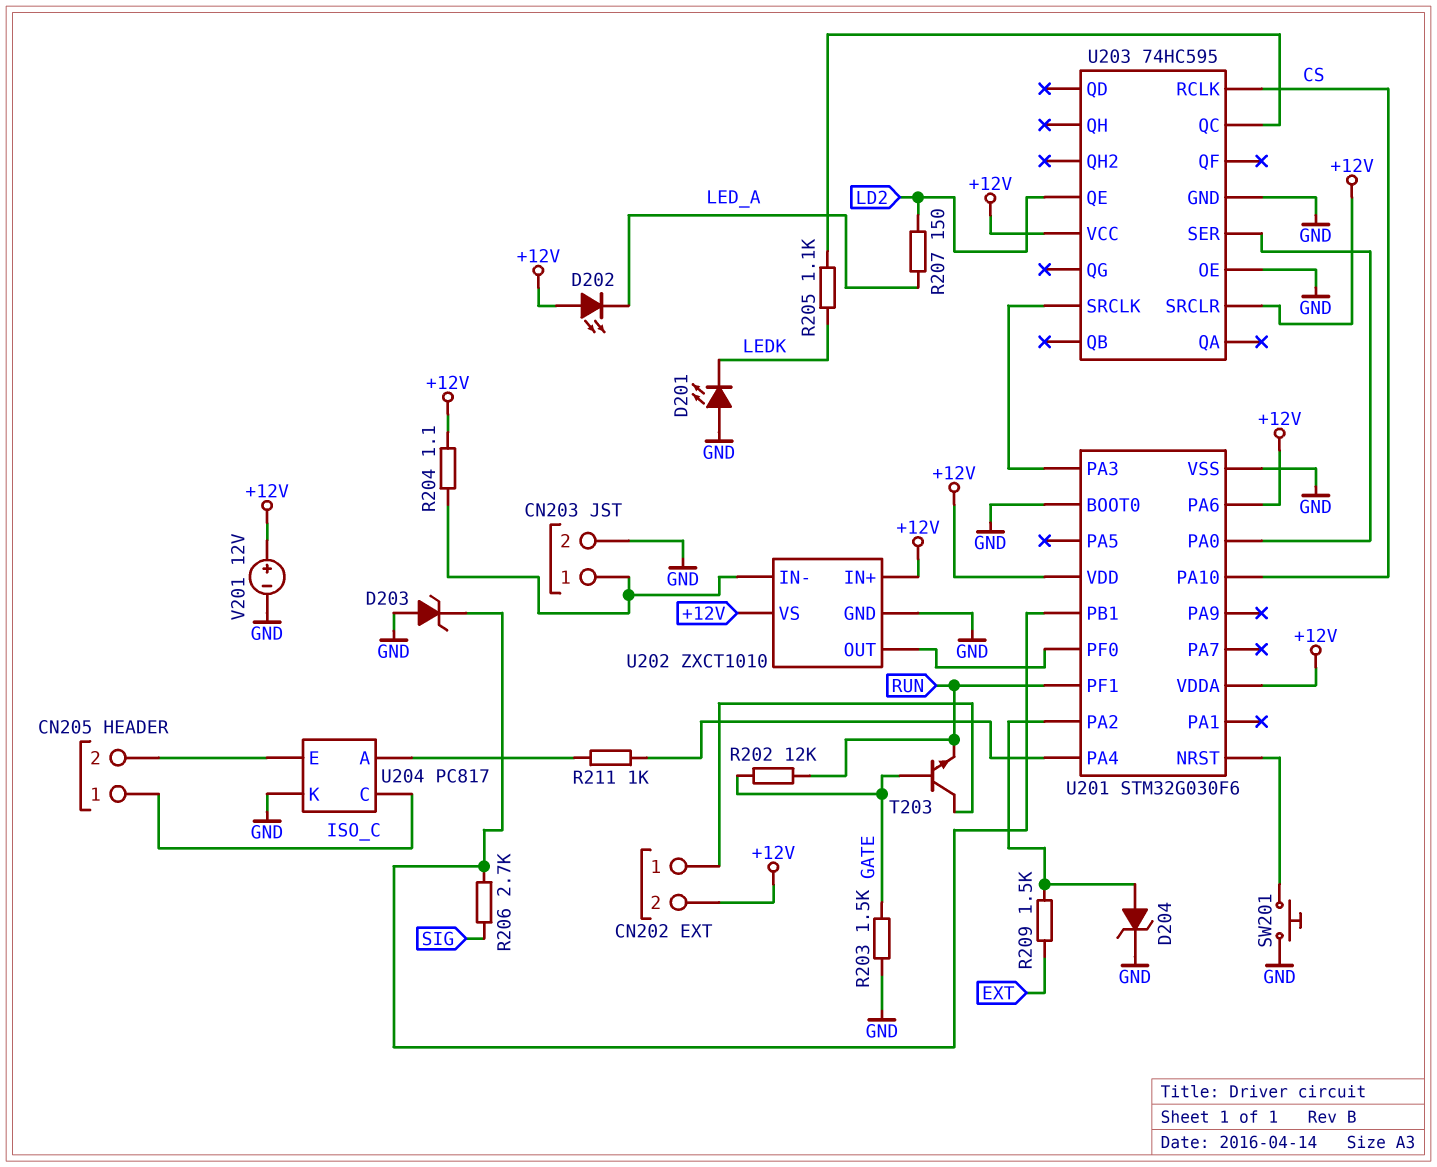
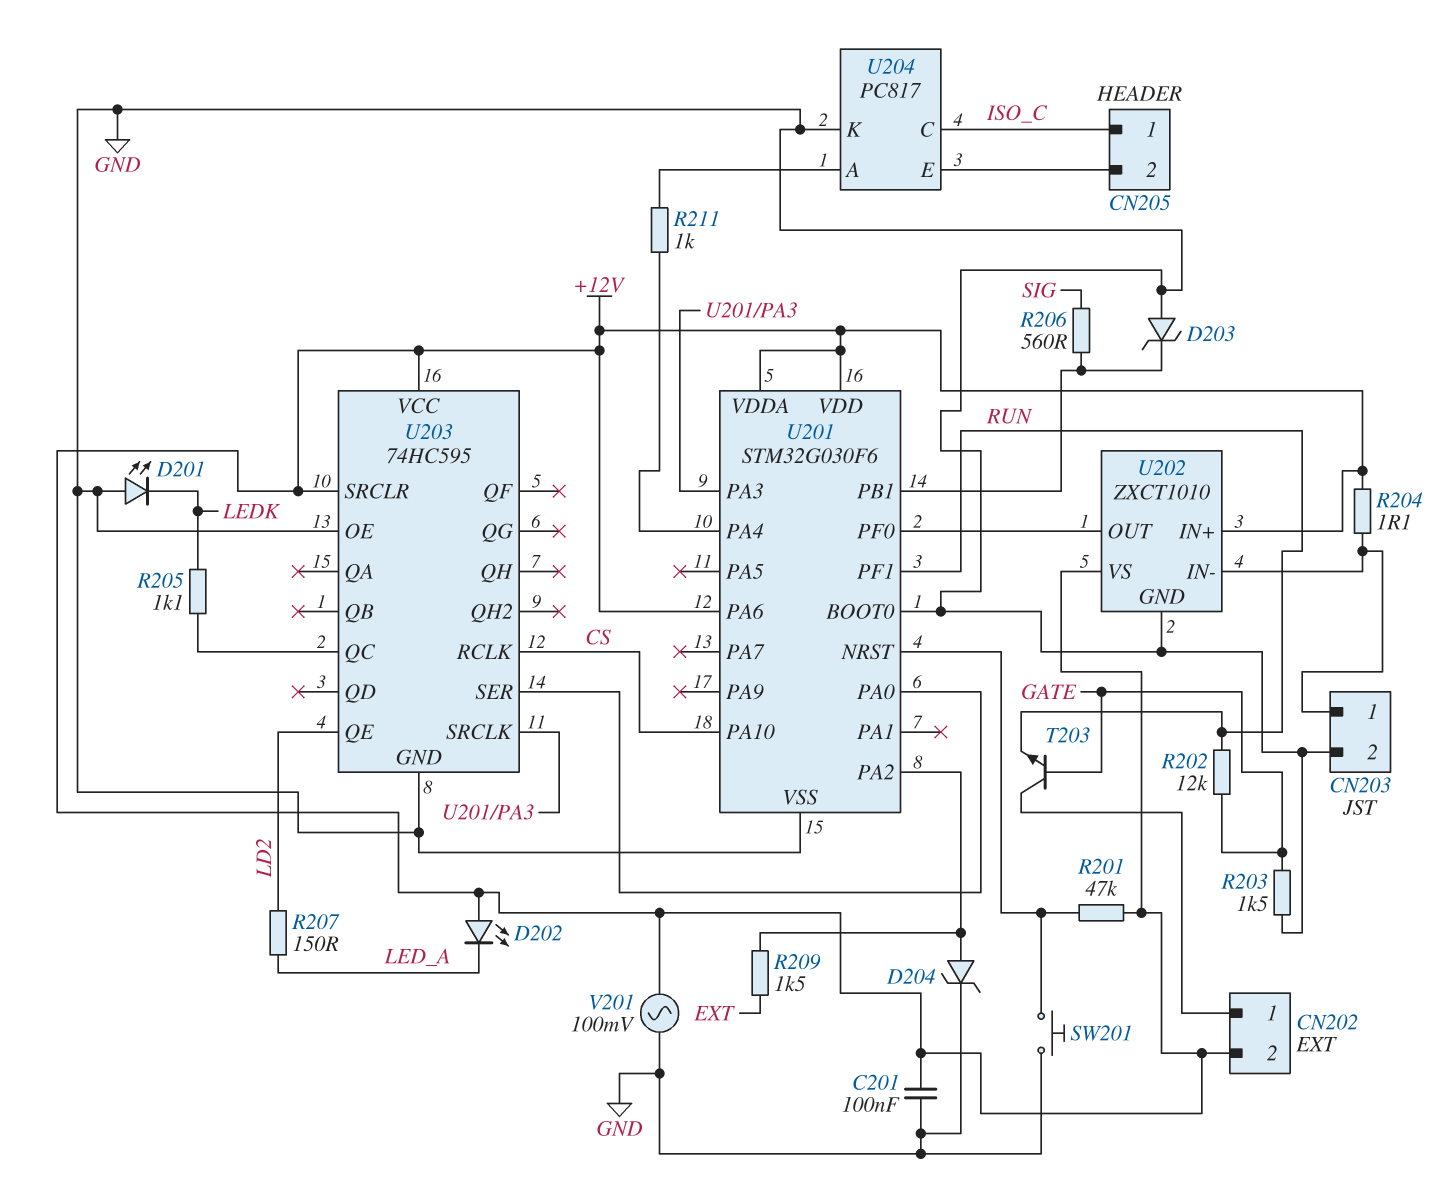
C201: none -> 100nF (+12V, GND)
R201: none -> 47k (+12V, U201/NRST)
R206: 2.7k (SIG, U201/PB1) -> 560 (SIG, U201/PB1)
V201: 12V (plus +12V, minus GND) -> AC 100mV (+12V, GND)

